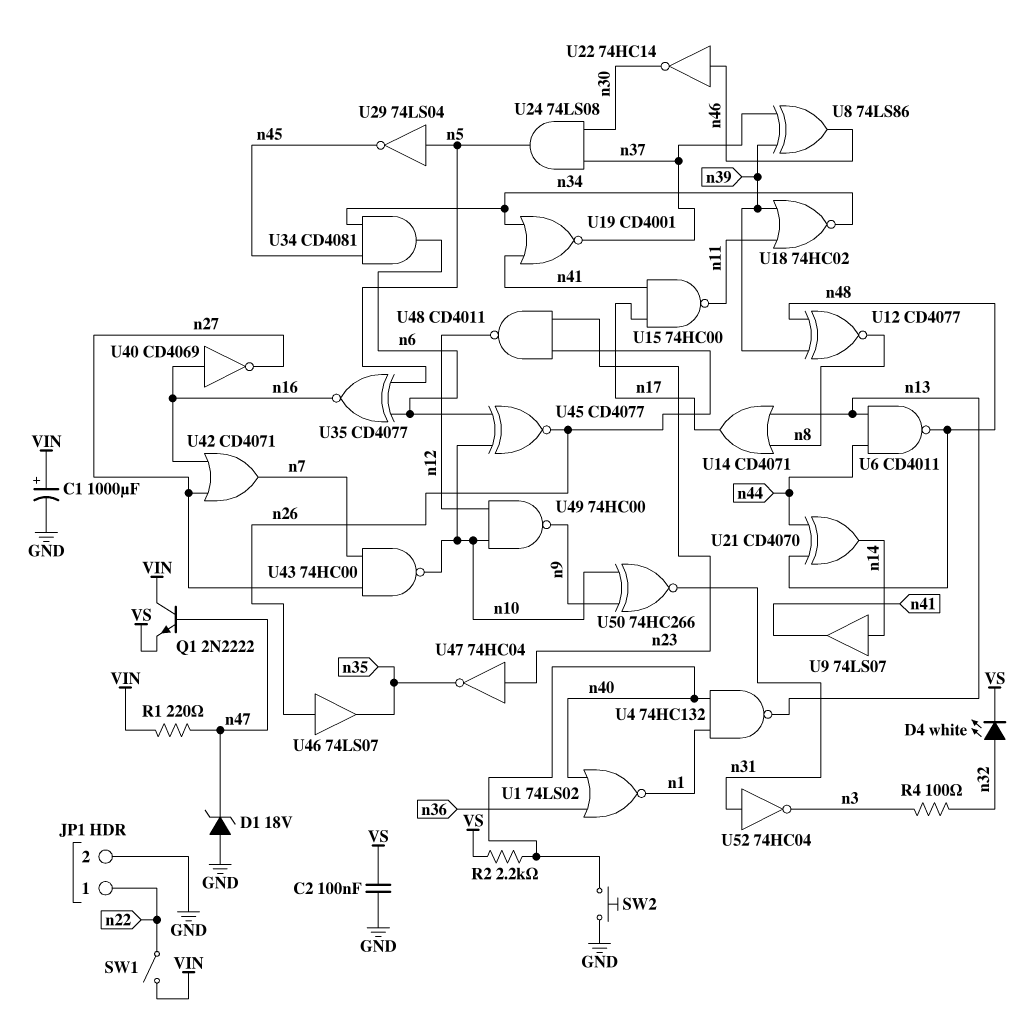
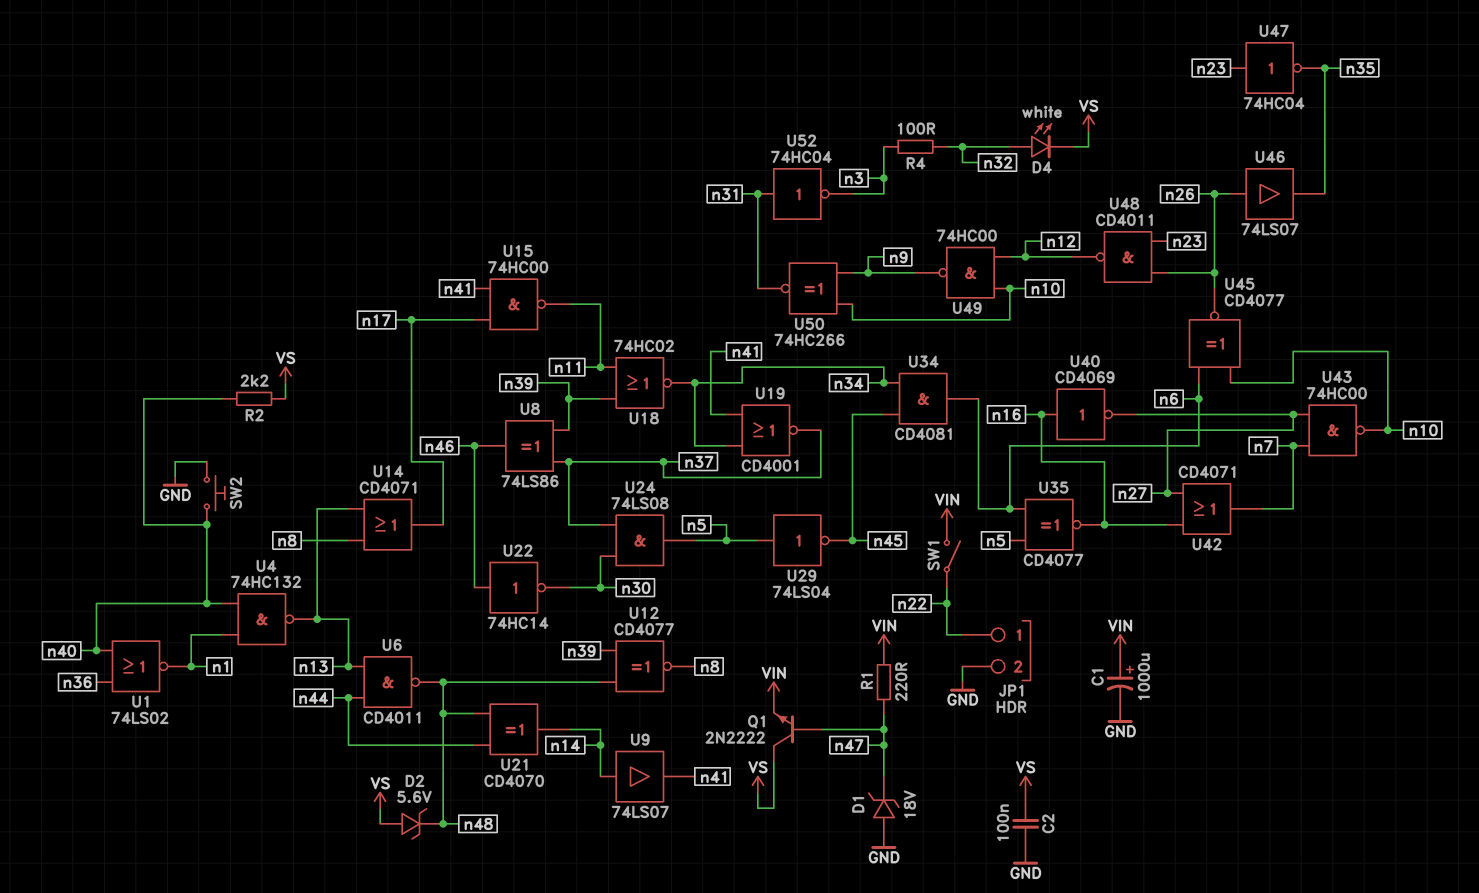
D2: none -> zener 5.6V (A VS, K n48)
Q1: NPN 2N2222 (B n47, C VIN, E VS) -> NPN 2N2222 (B n47, C VS, E VIN)

